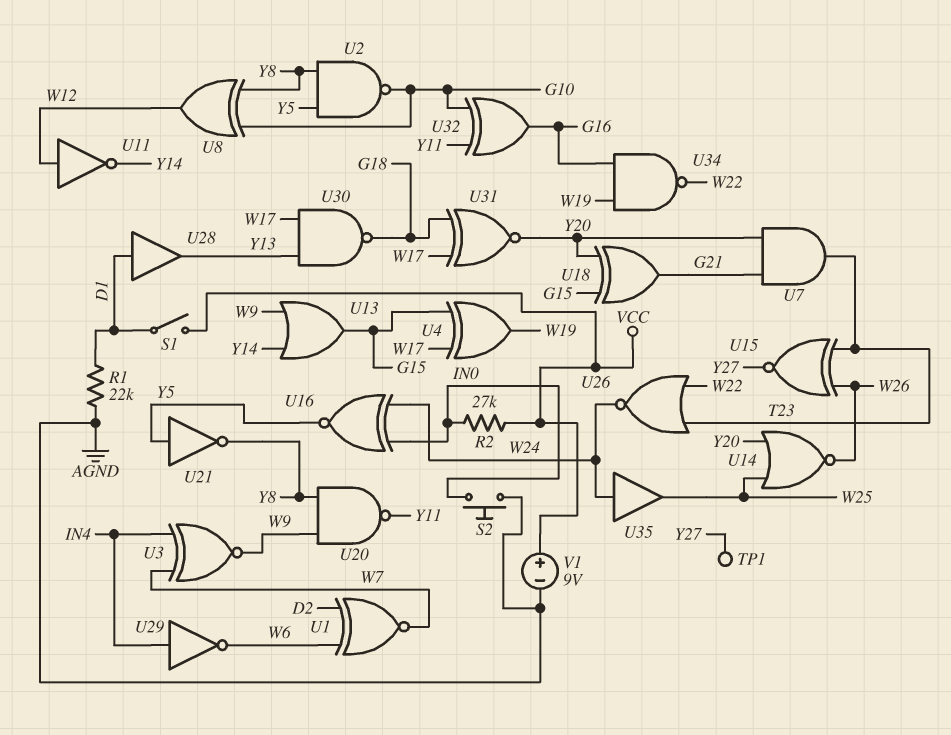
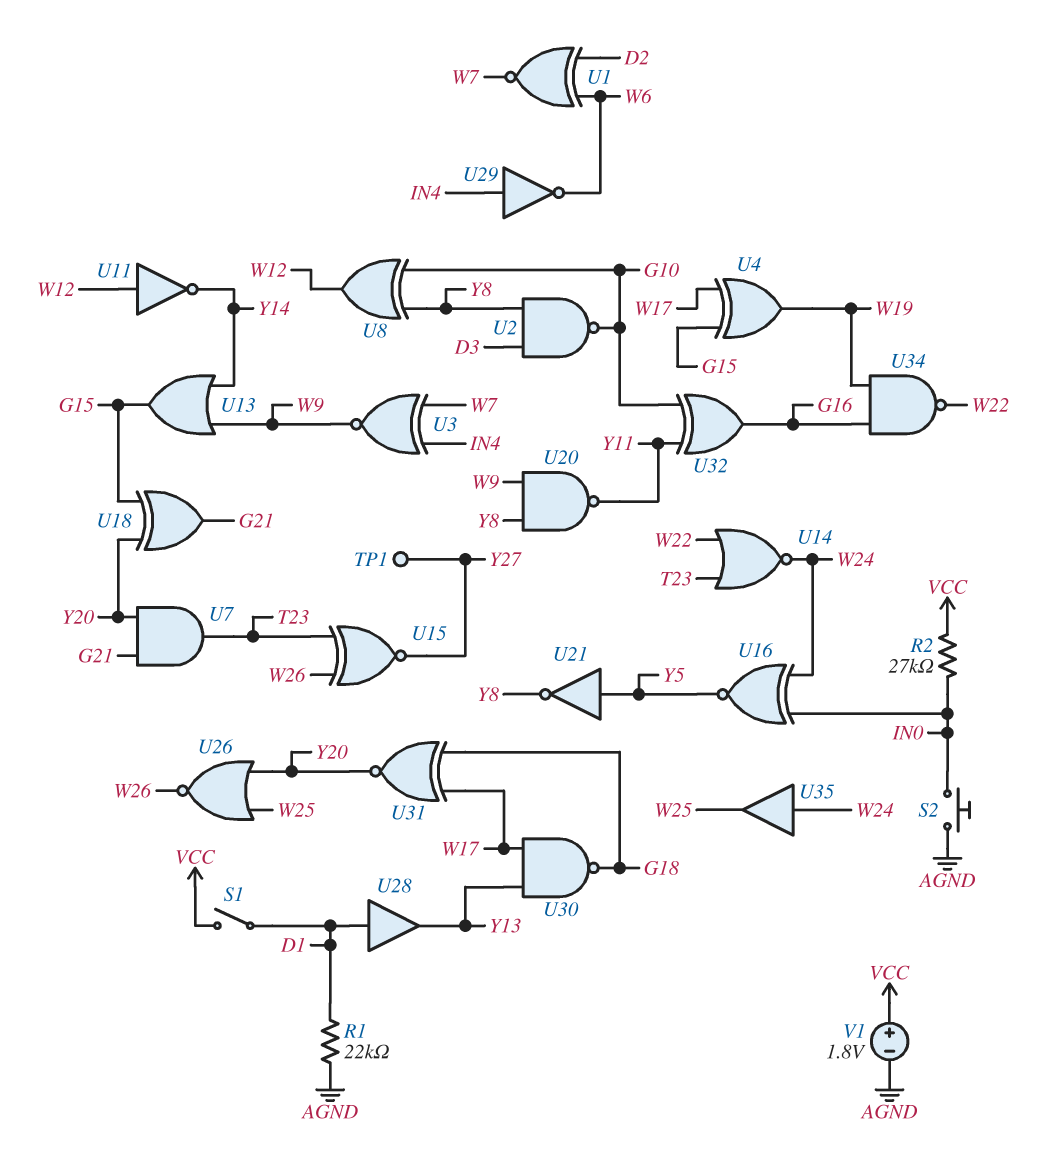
U2: NAND (in Y5, in Y8, out G10) -> NAND (in D3, in Y8, out G10)
U14: NOR (in W25, in Y20, out W26) -> NOR (in T23, in W22, out W24)
U26: NOR (in T23, in W22, out W24) -> NOR (in W25, in Y20, out W26)
V1: 9V (plus VCC, minus AGND) -> 1.8V (plus VCC, minus AGND)

